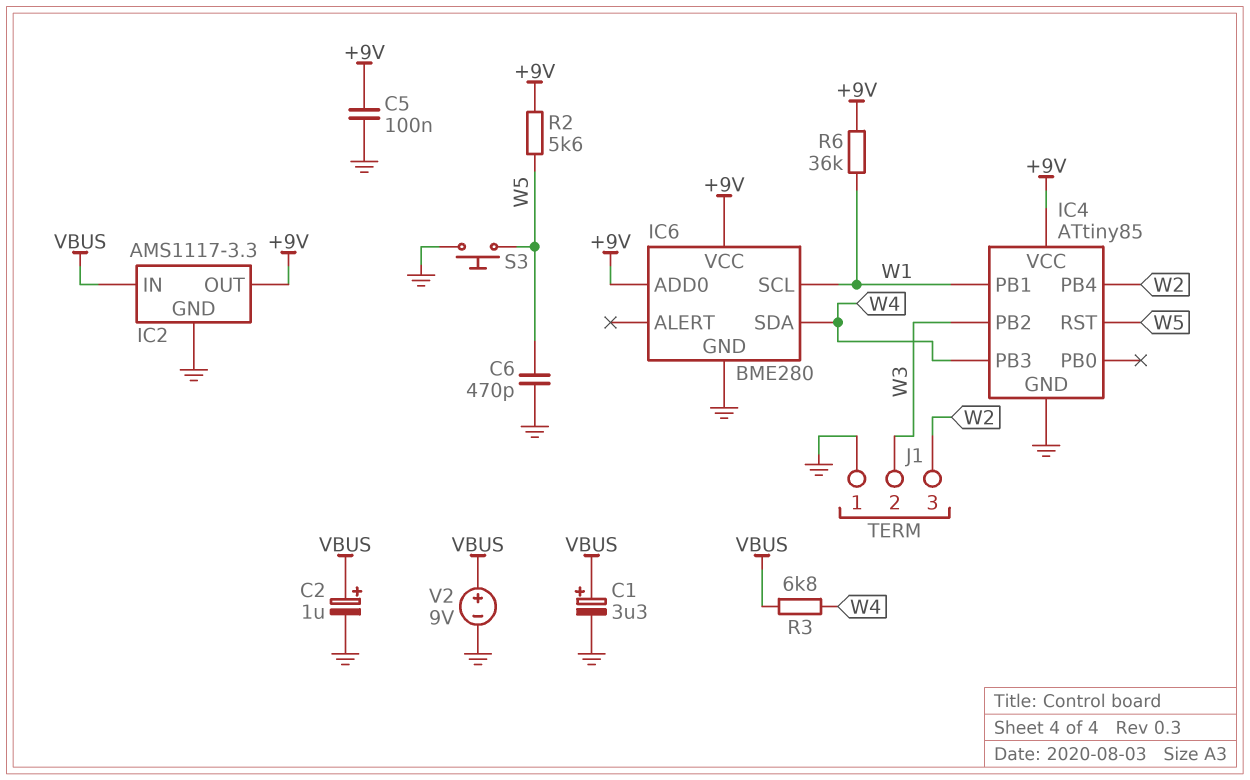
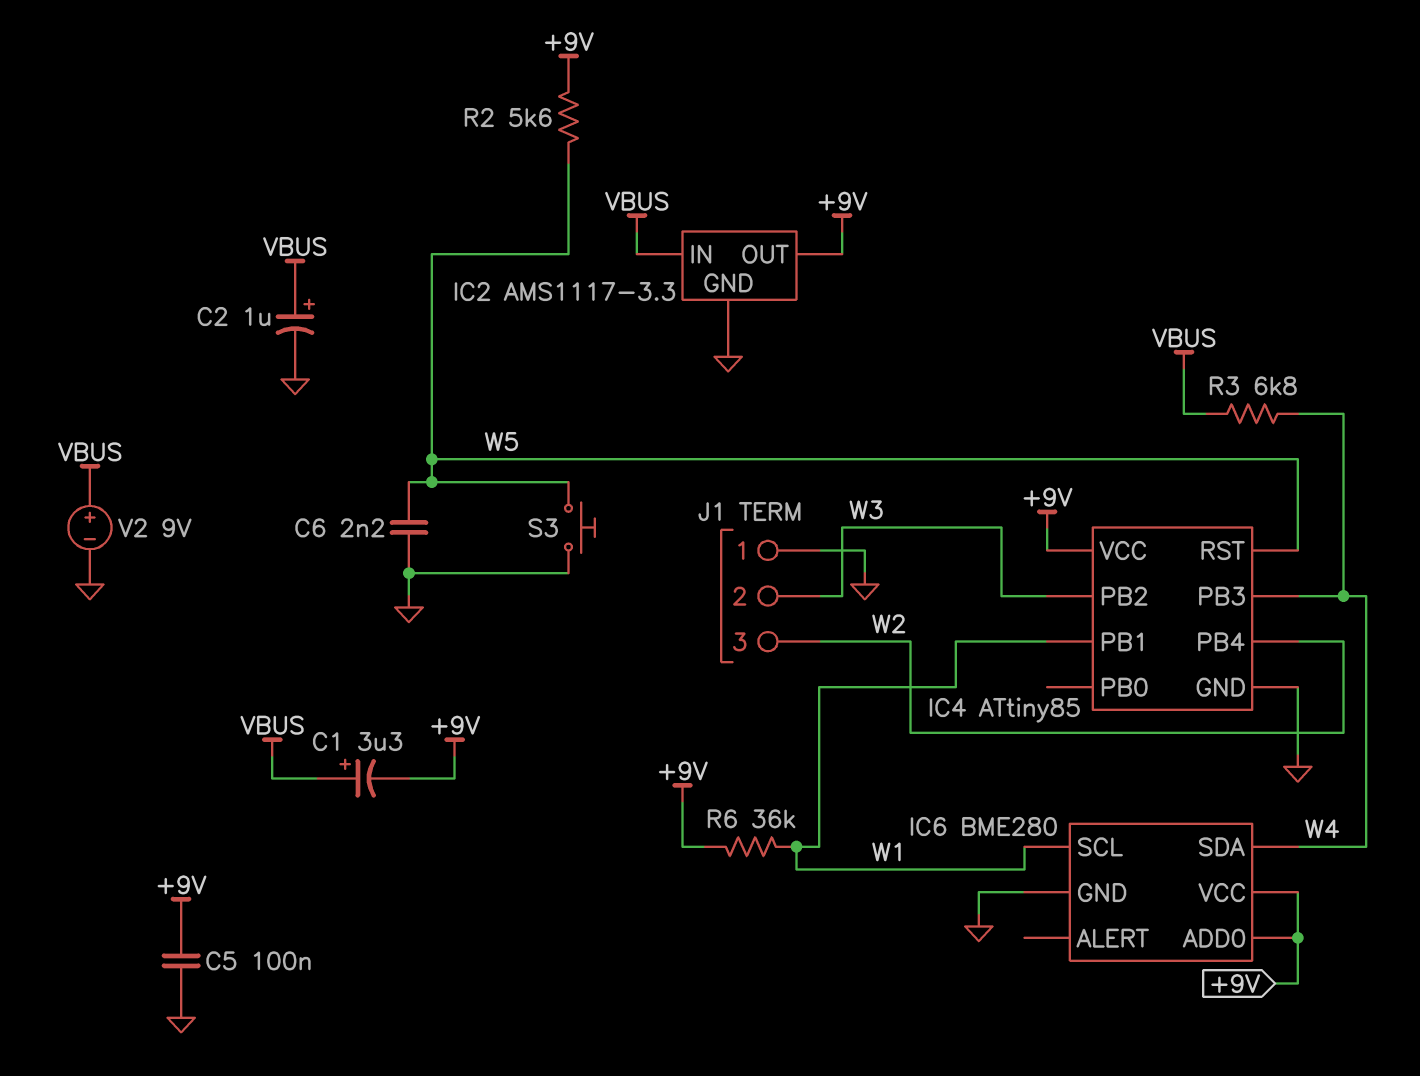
C1: 3.3uF (plus VBUS, minus GND) -> 3.3uF (plus VBUS, minus +9V)
C6: 470pF (GND, W5) -> 2.2nF (GND, W5)

